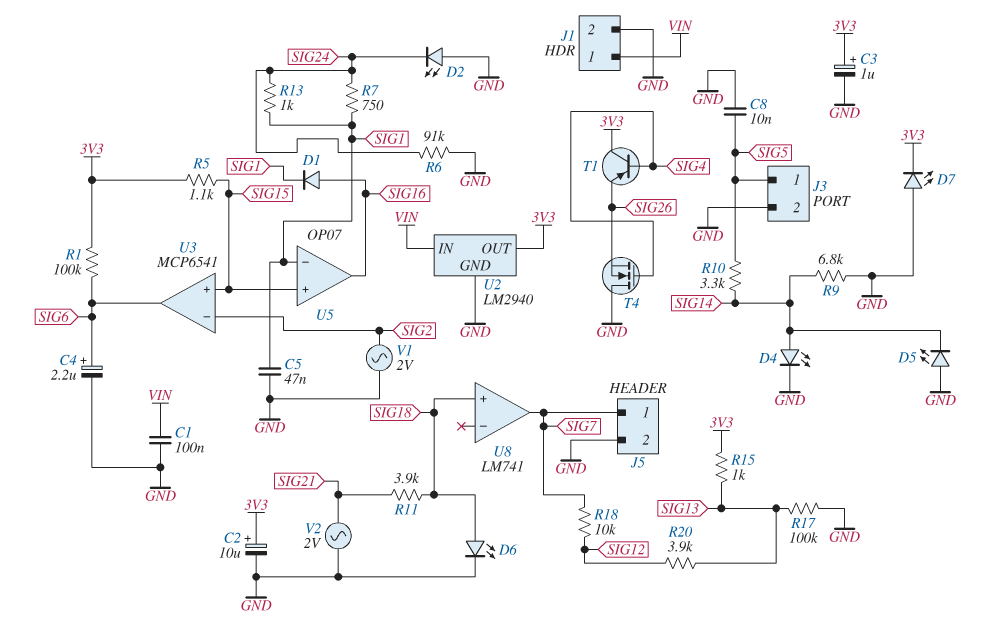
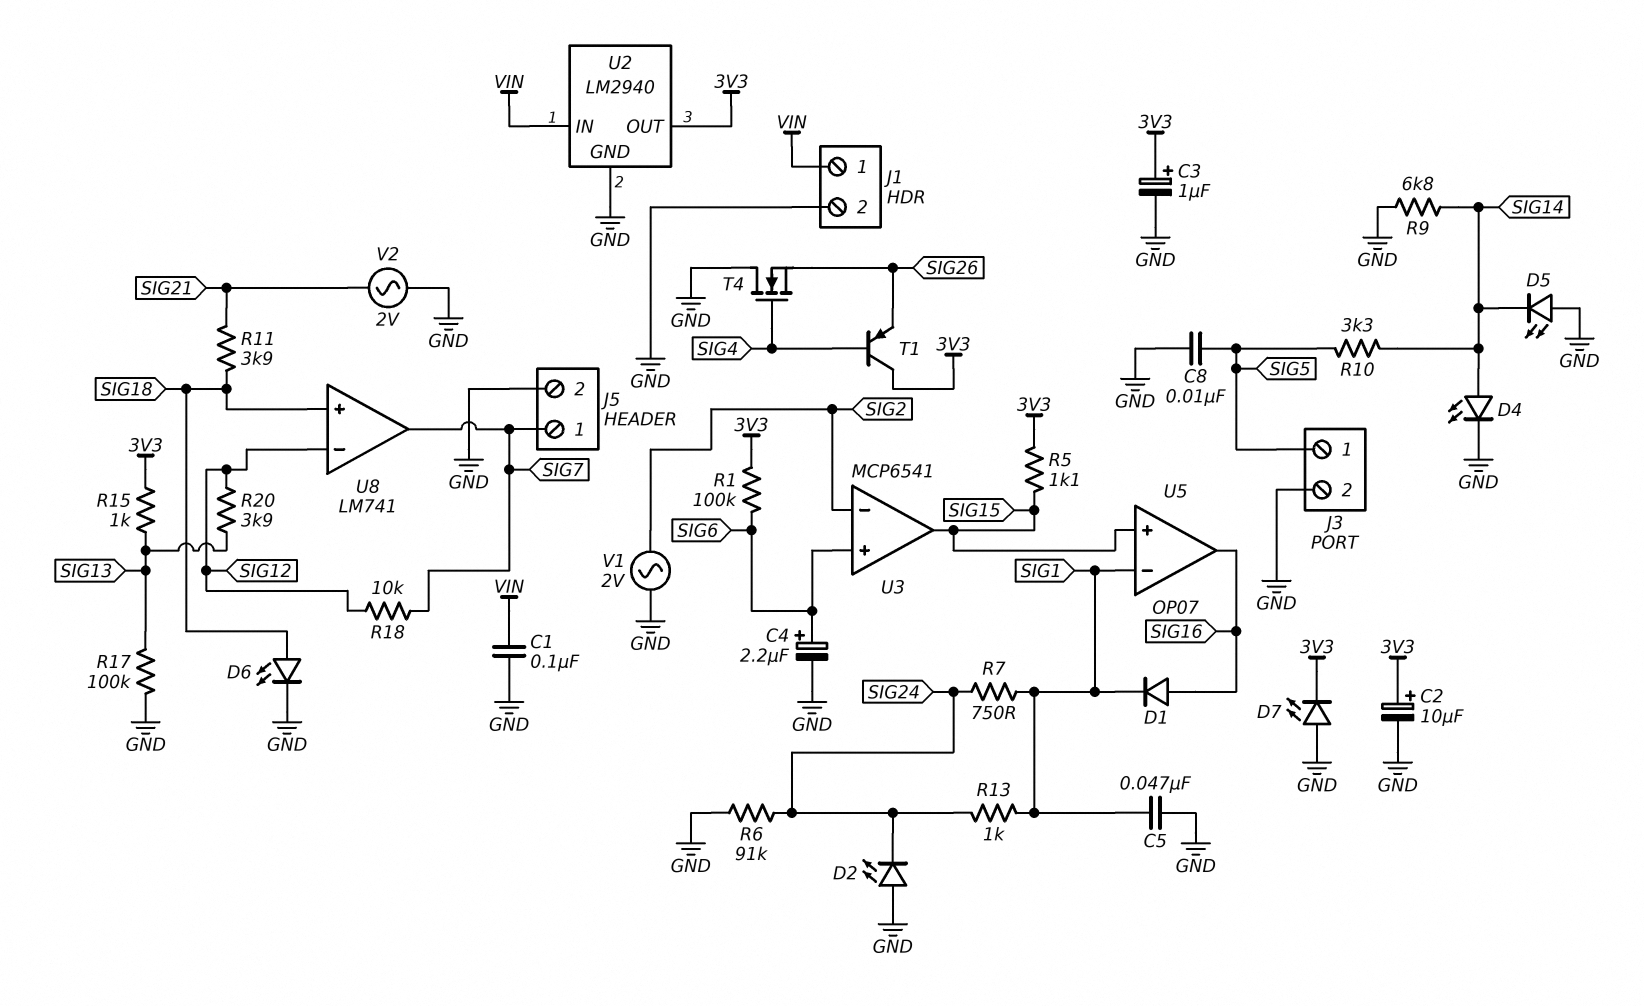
U3 pin in+: SIG15 -> SIG6
U3 pin out: SIG6 -> SIG15
U8 pin in-: none -> SIG12

